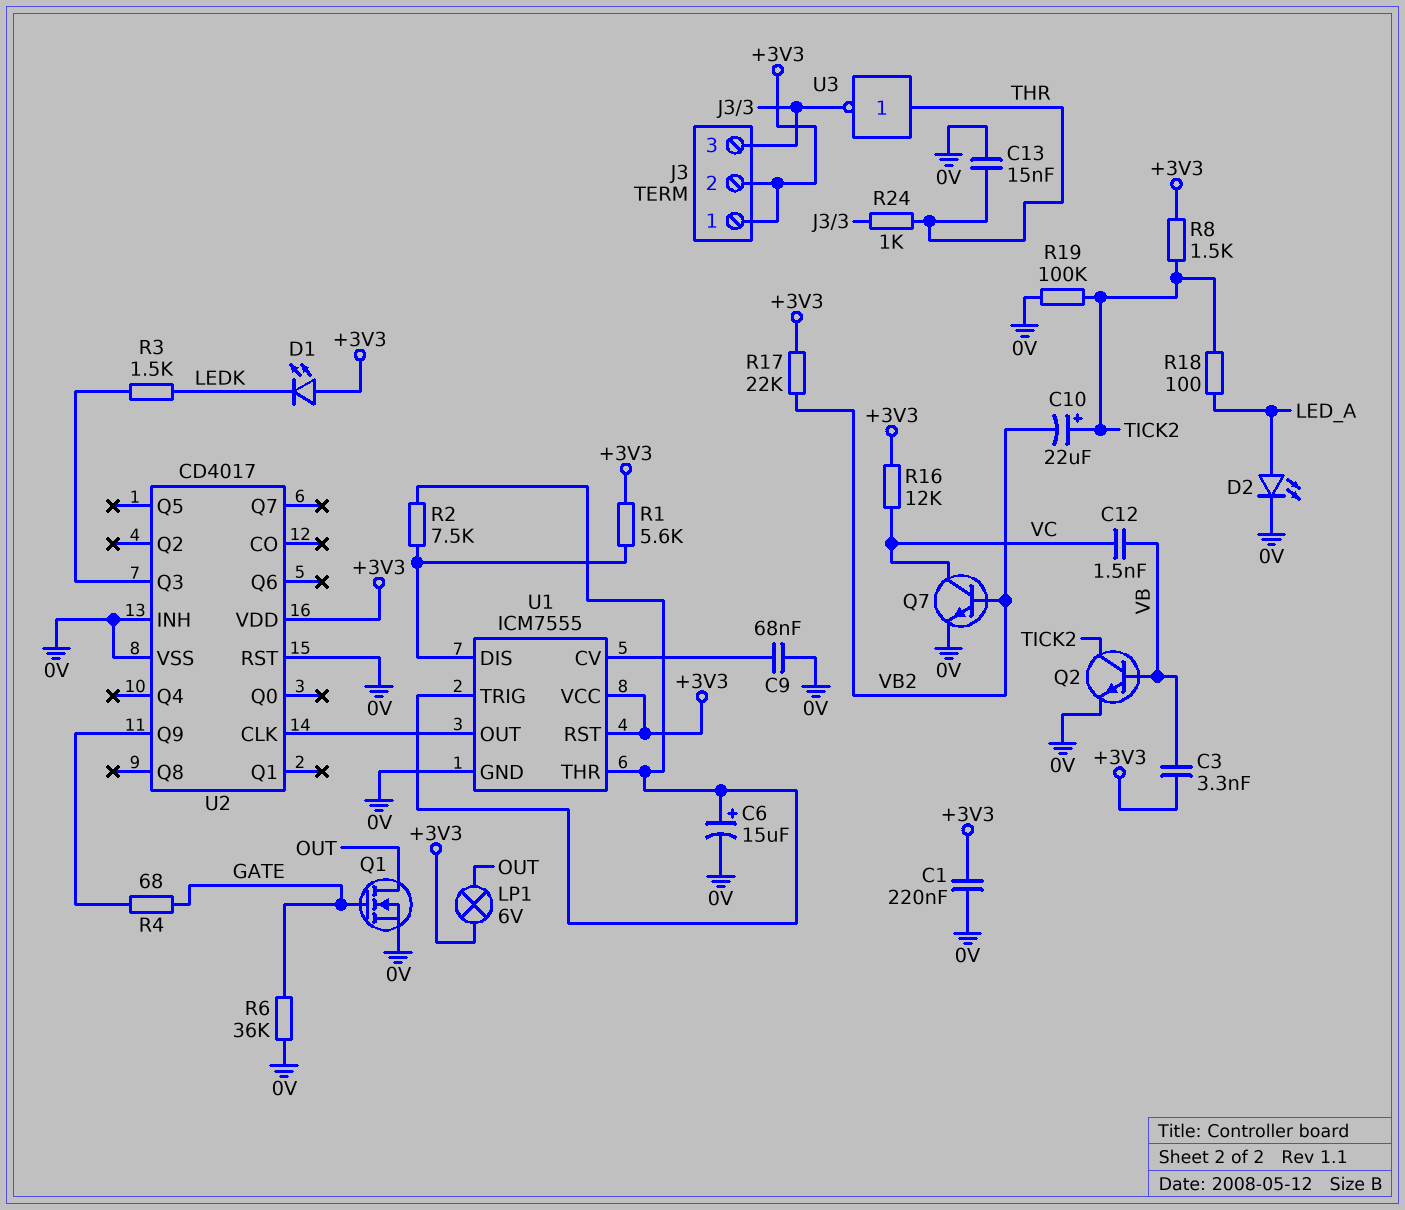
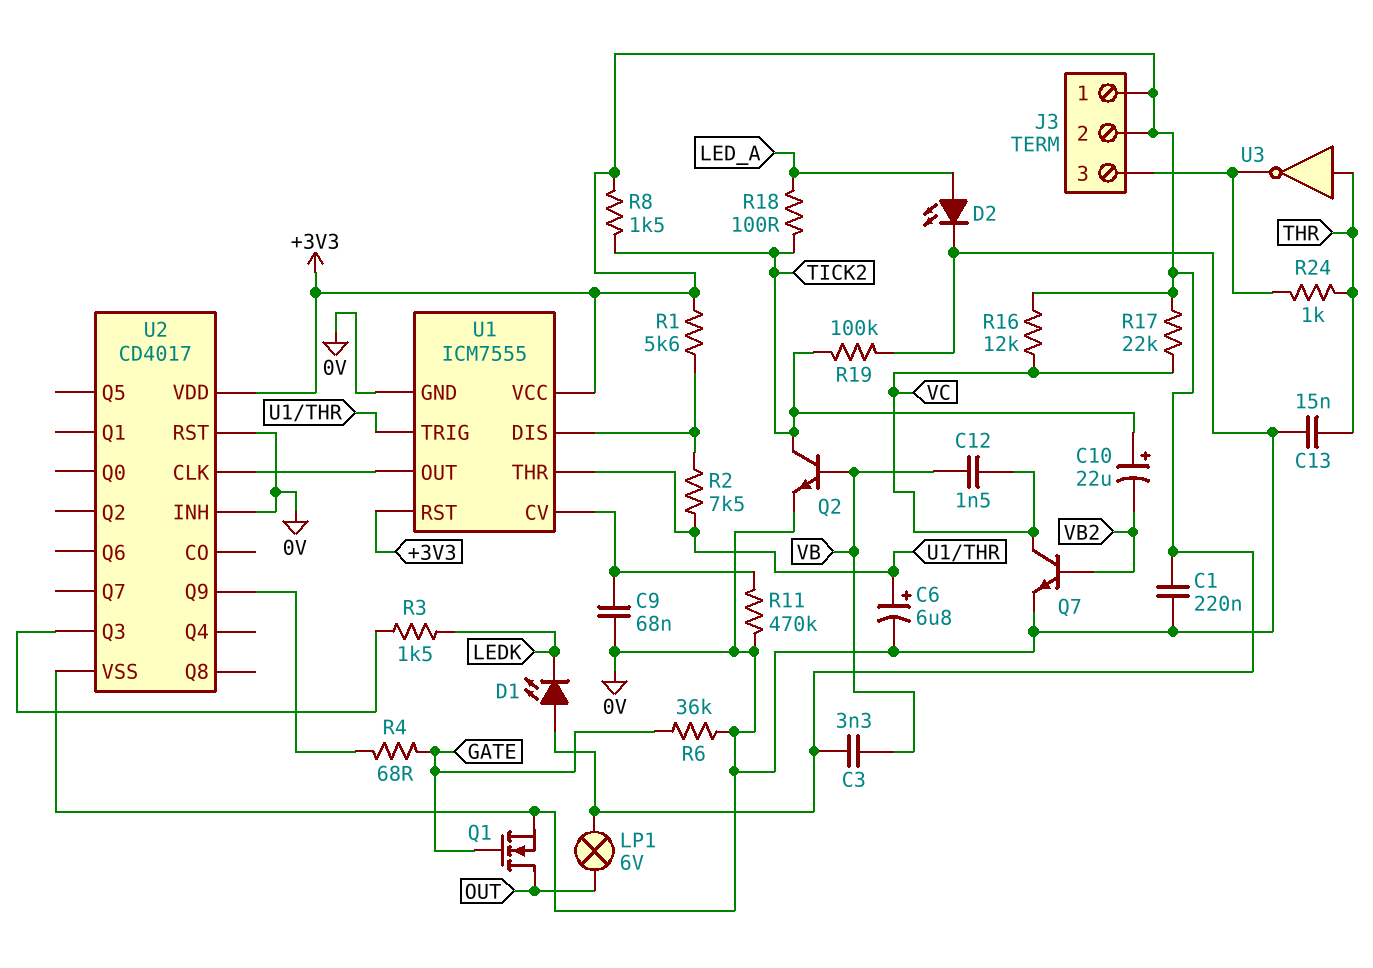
C6: 15uF (plus U1/THR, minus 0V) -> 6.8uF (plus U1/THR, minus 0V)
R11: none -> 470k (0V, U1/CV)
R17: 22k (+3V3, VB2) -> 22k (+3V3, VC)

